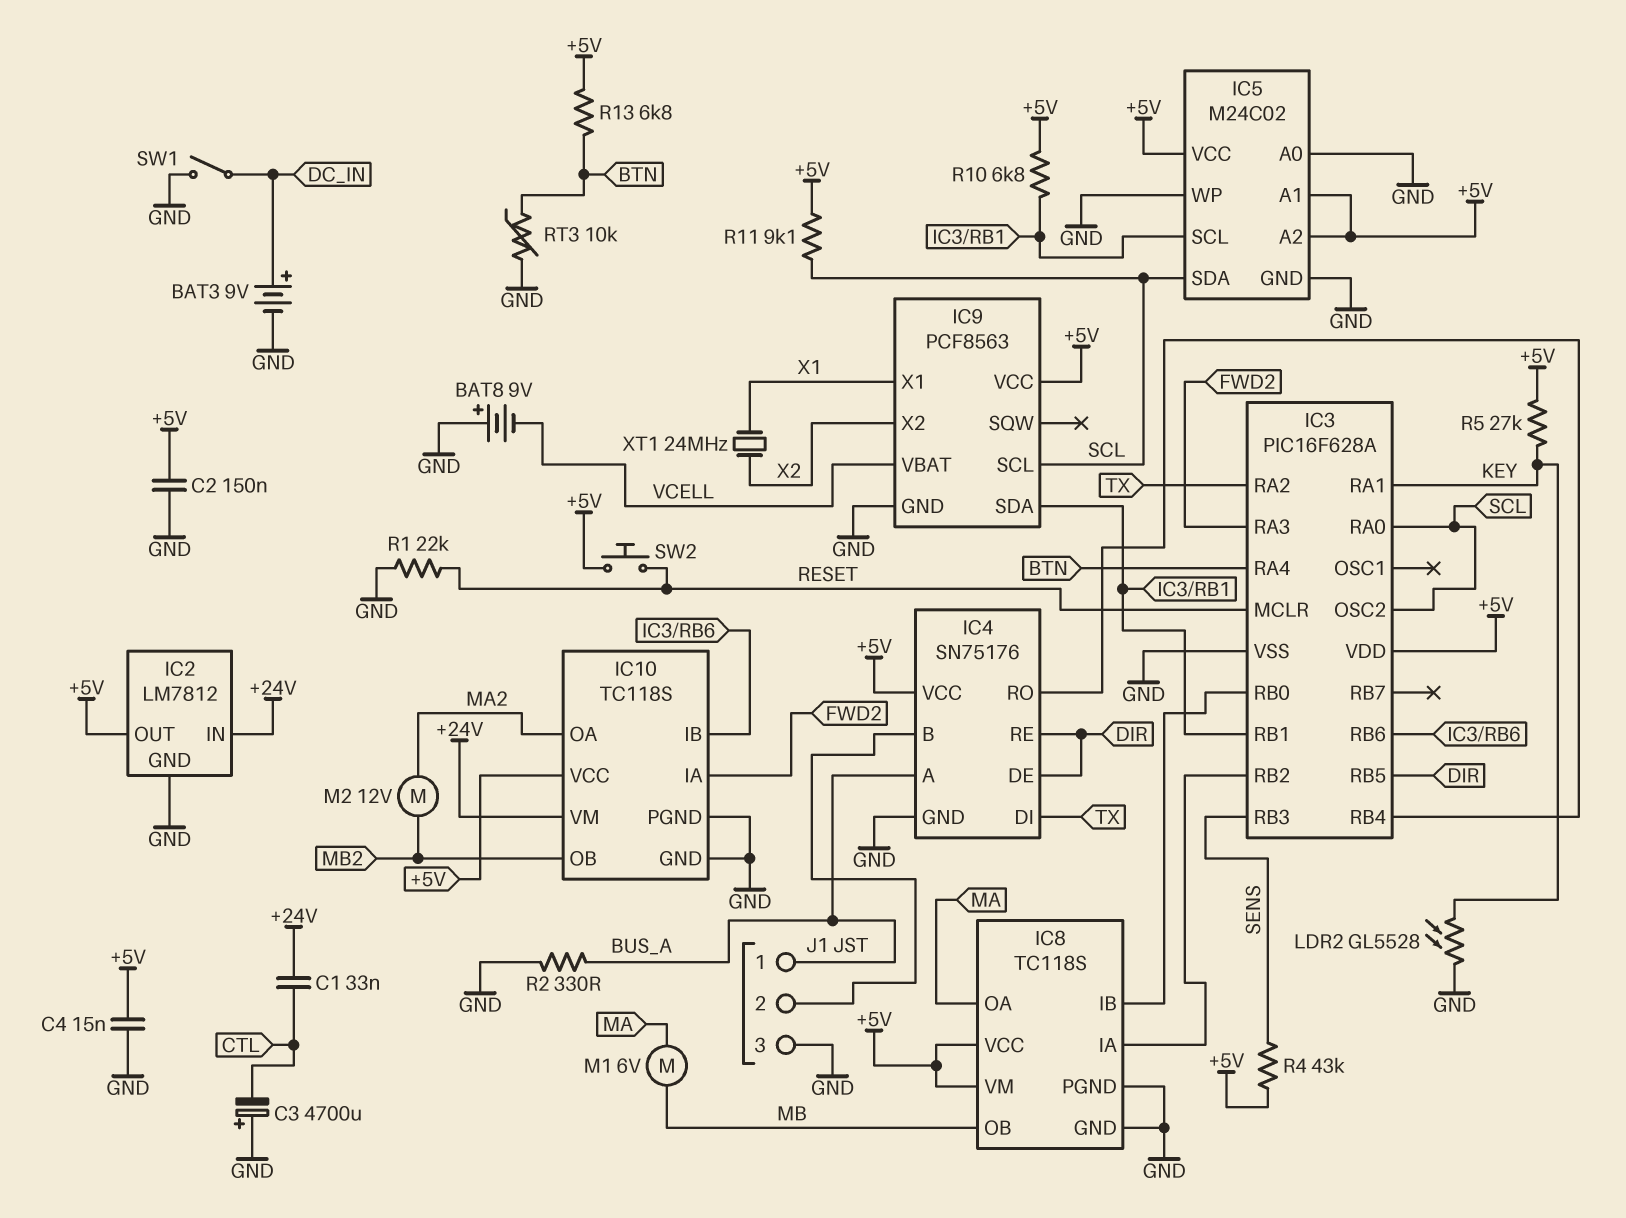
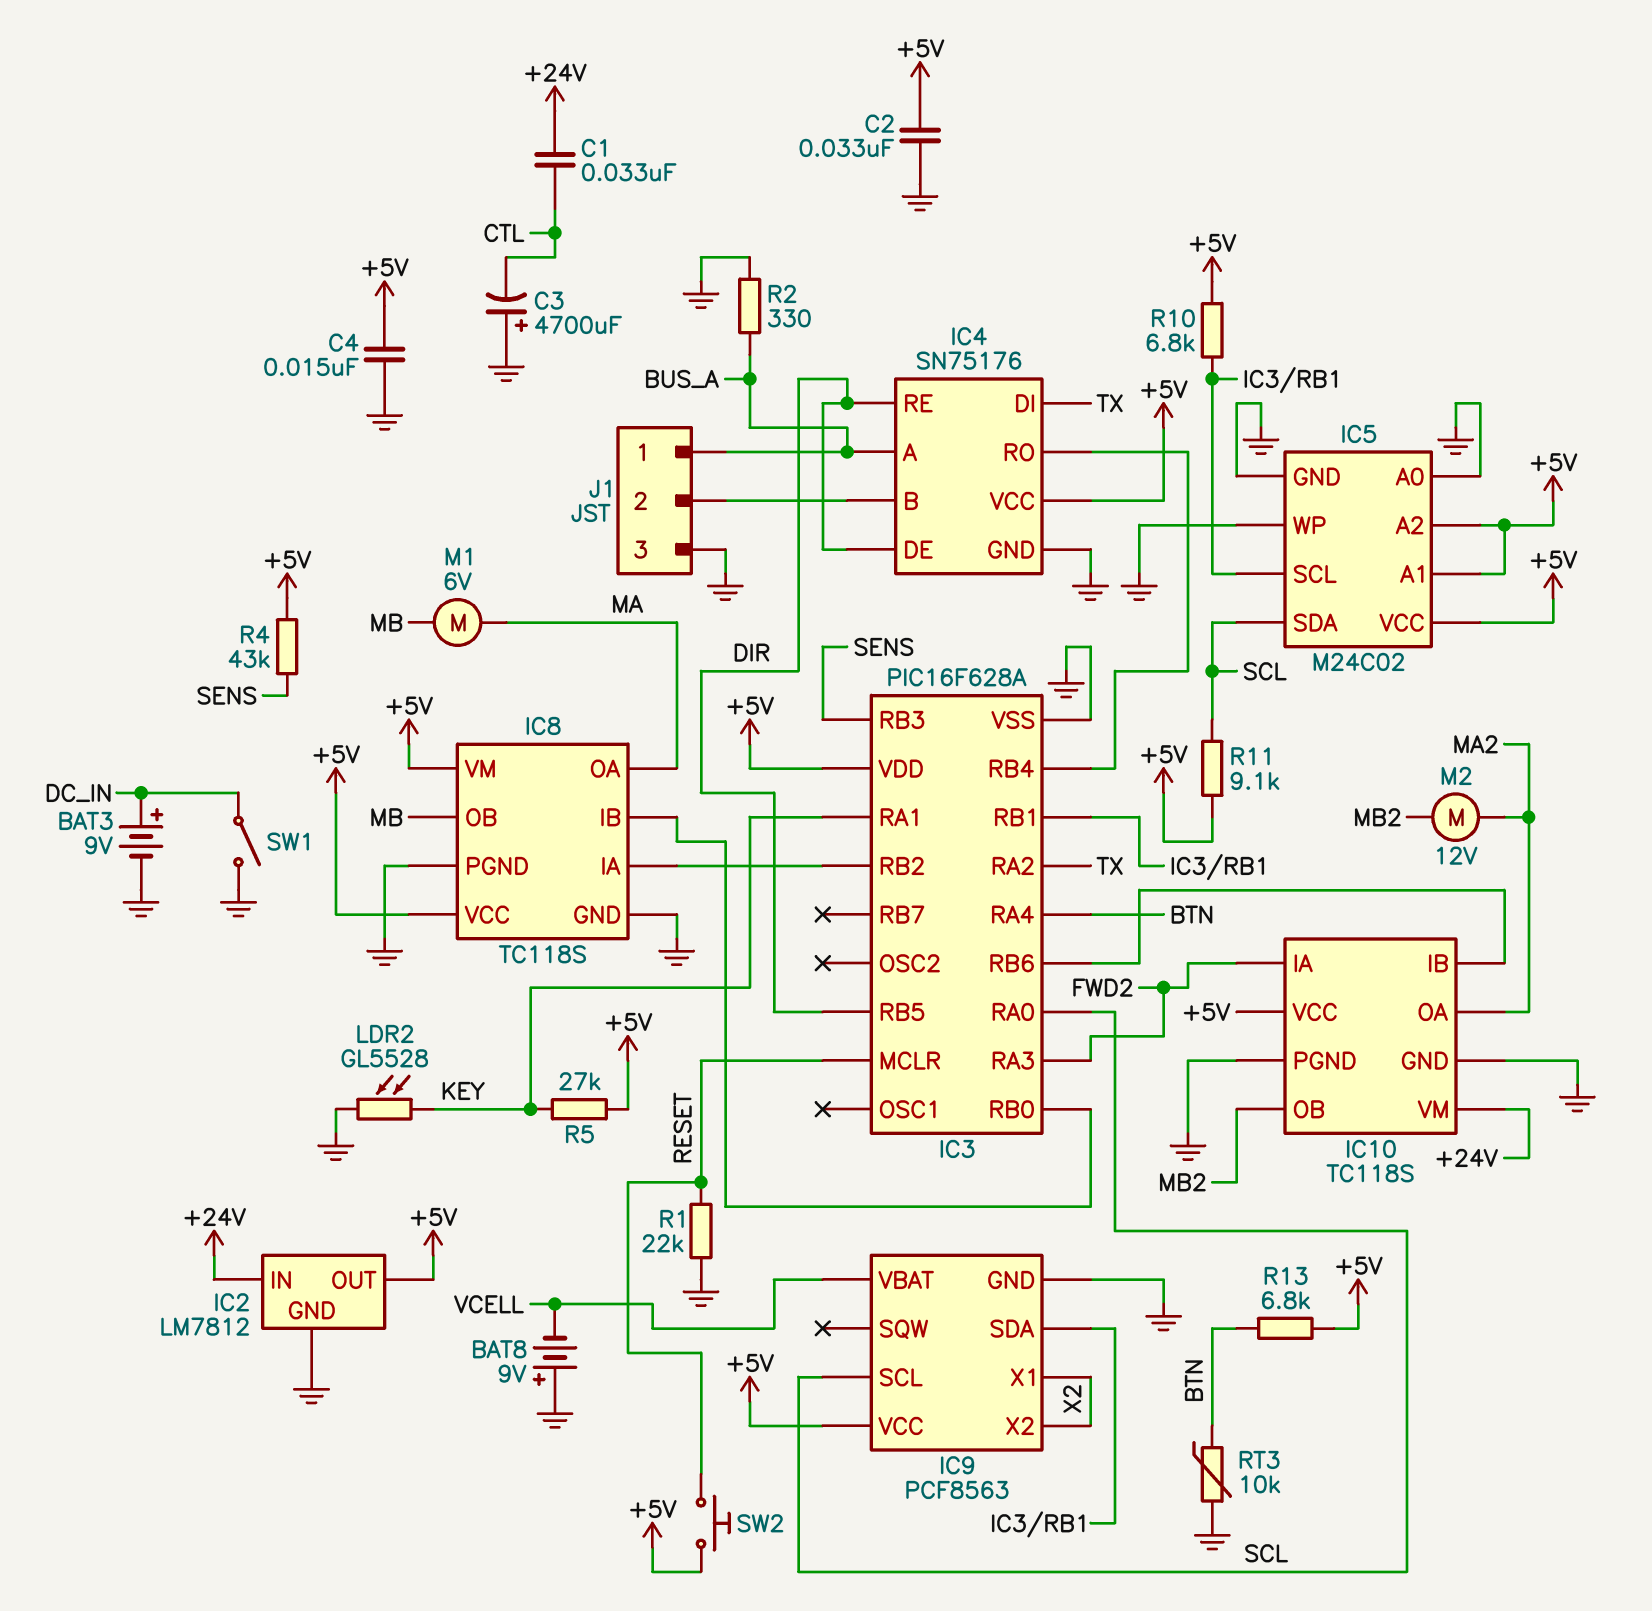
C2: 150nF (+5V, GND) -> 33nF (+5V, GND)
IC3 pin OSC2: SCL -> none
IC9 pin X1: X1 -> X2
XT1: 24MHz (X1, X2) -> none

